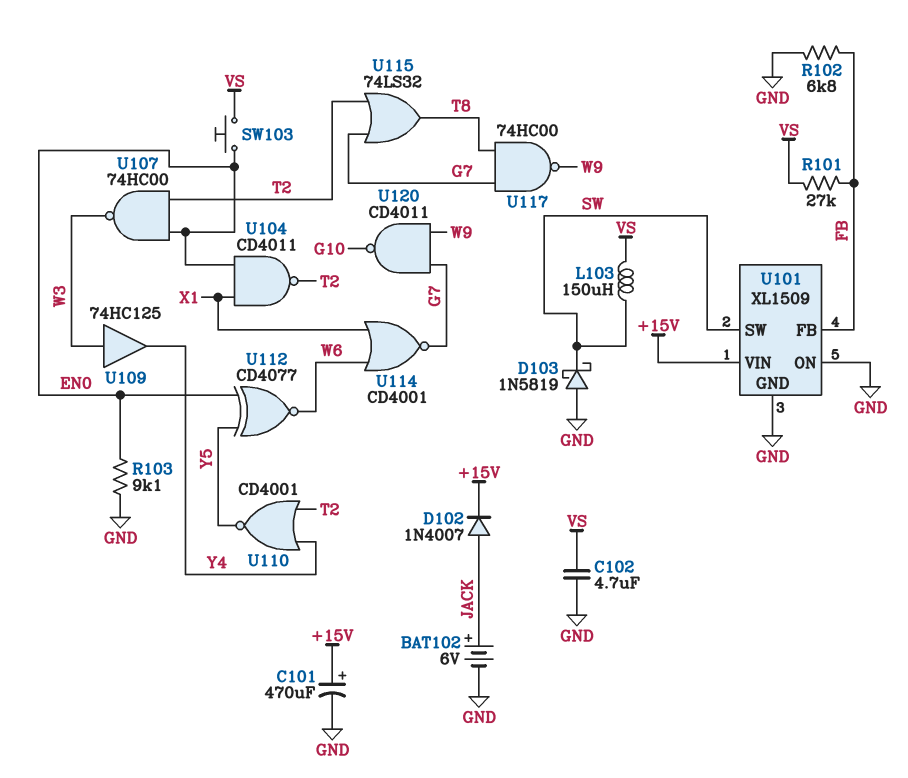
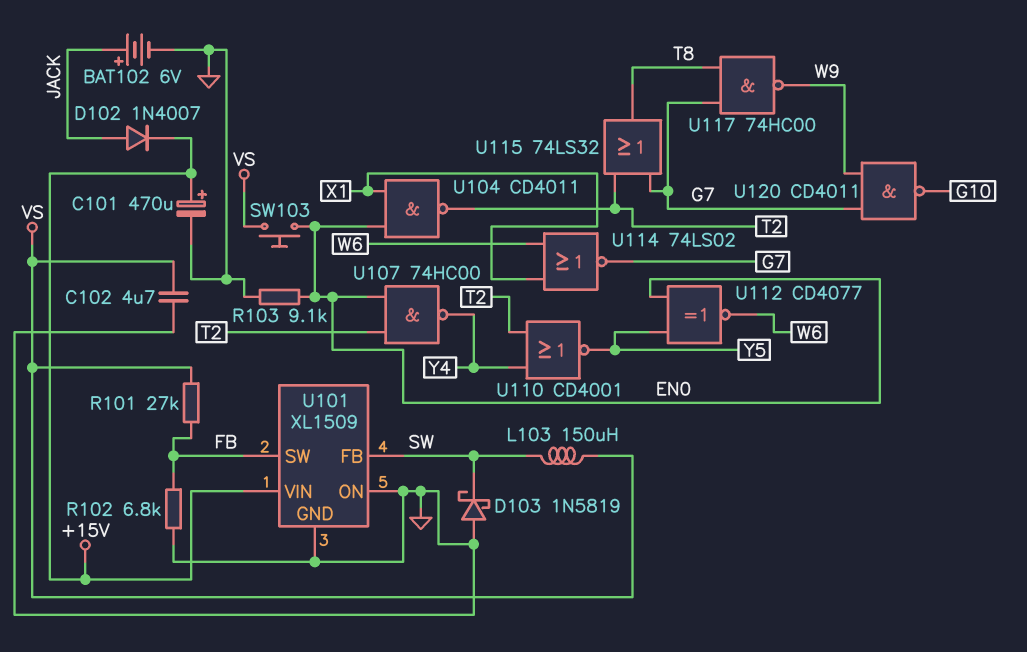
U101 pin FB: FB -> SW
U101 pin SW: SW -> FB
U107: NAND 74HC00 (in EN0, in T2, out W3) -> NAND 74HC00 (in EN0, in T2, out Y4)
U109: buffer 74HC125 (in W3, out Y4) -> none
U114: NOR CD4001 (in W6, in X1, out G7) -> NOR 74LS02 (in W6, in X1, out G7)

